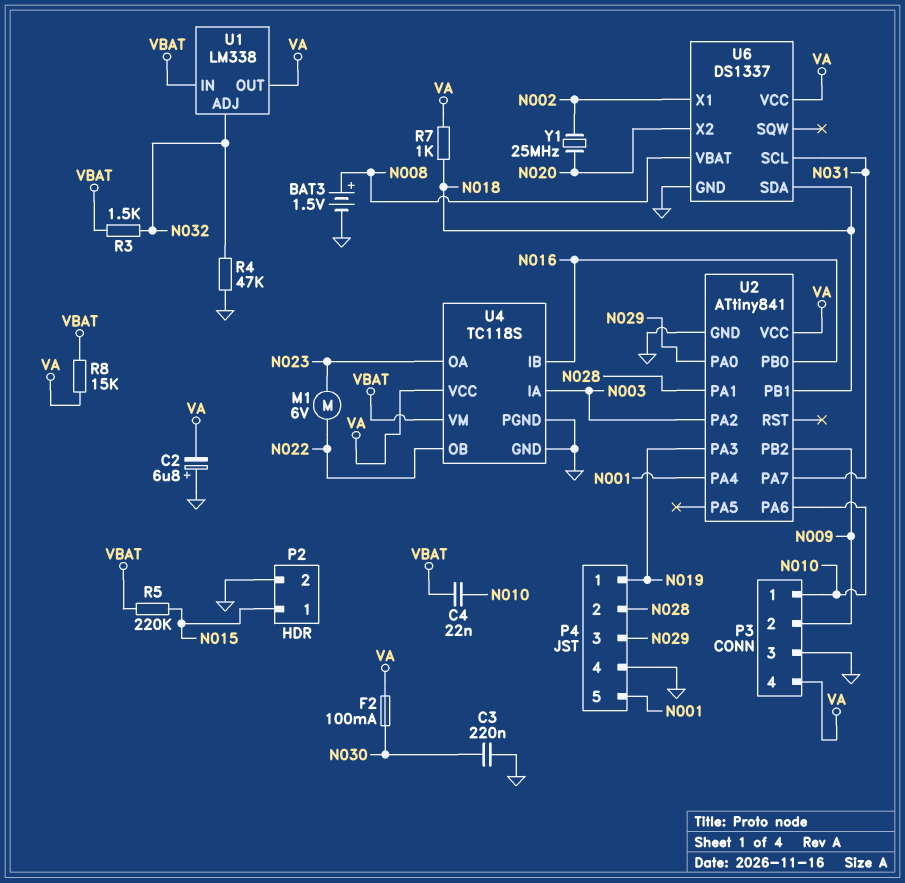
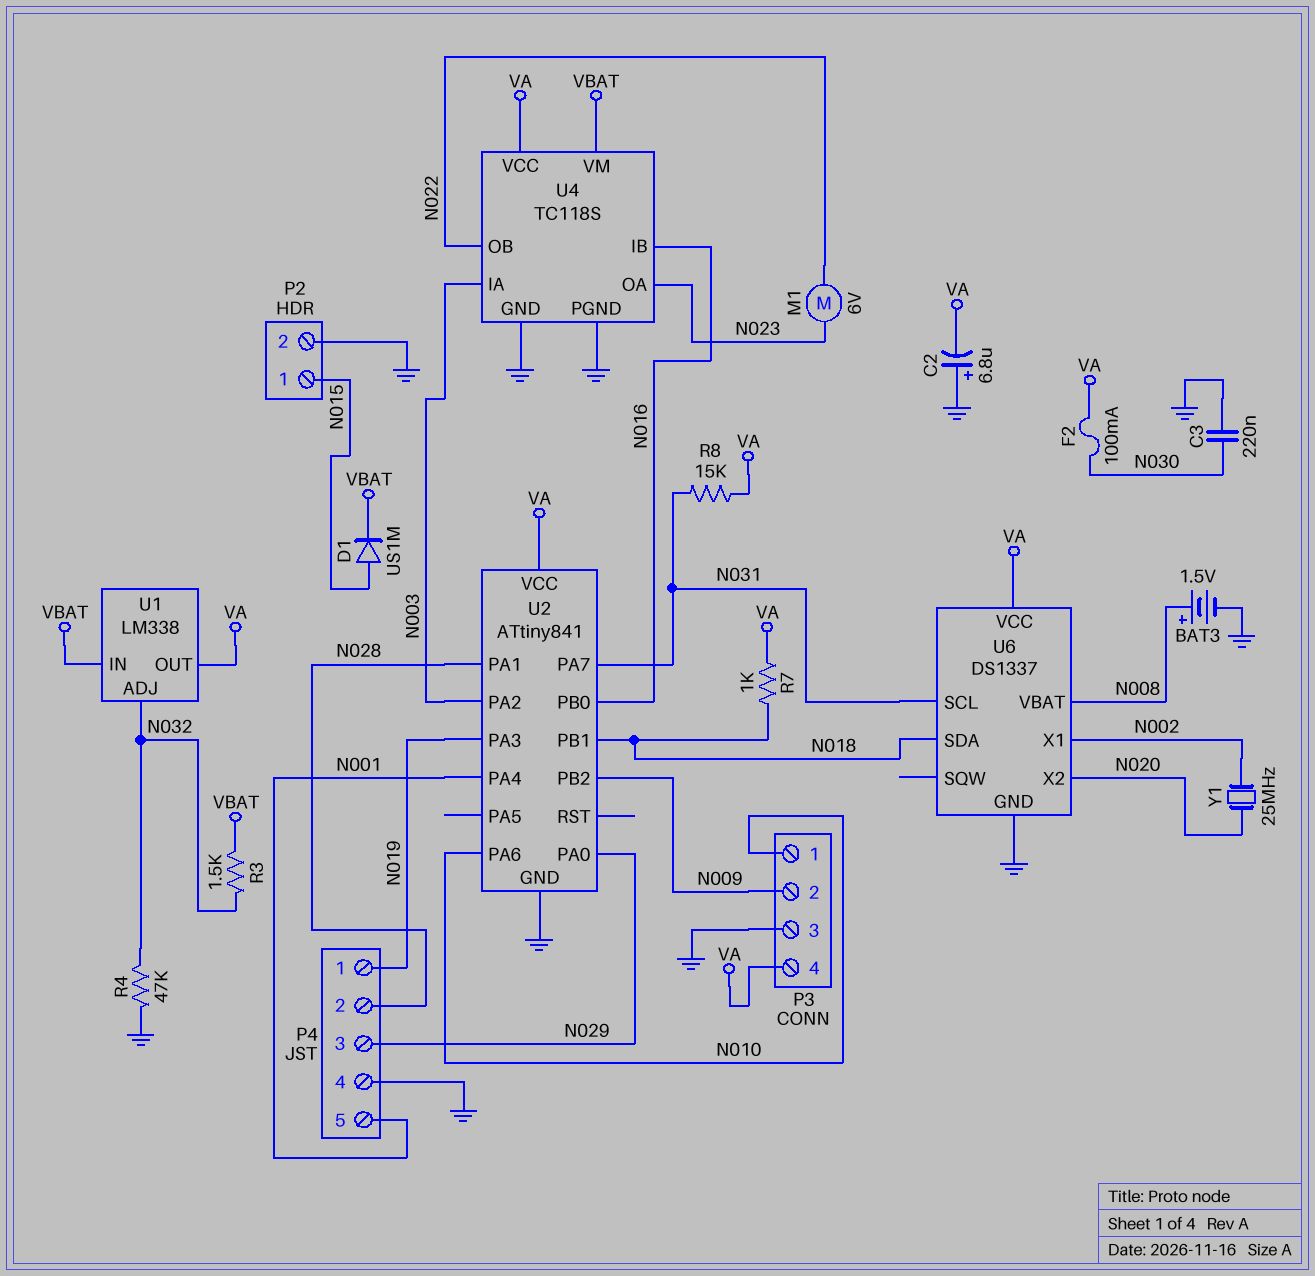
C4: 22nF (N010, VBAT) -> none
D1: none -> diode US1M (A N015, K VBAT)
R5: 220k (N015, VBAT) -> none
R8: 15k (VA, VBAT) -> 15k (N031, VA)

